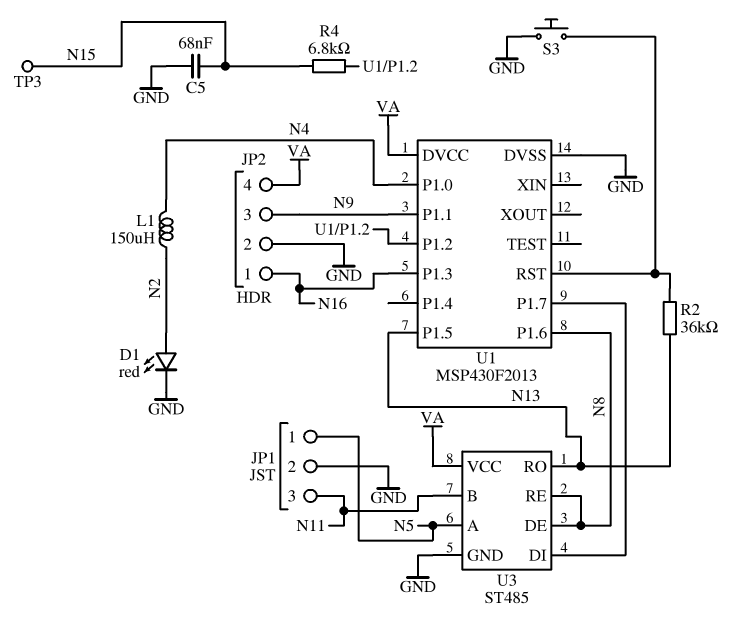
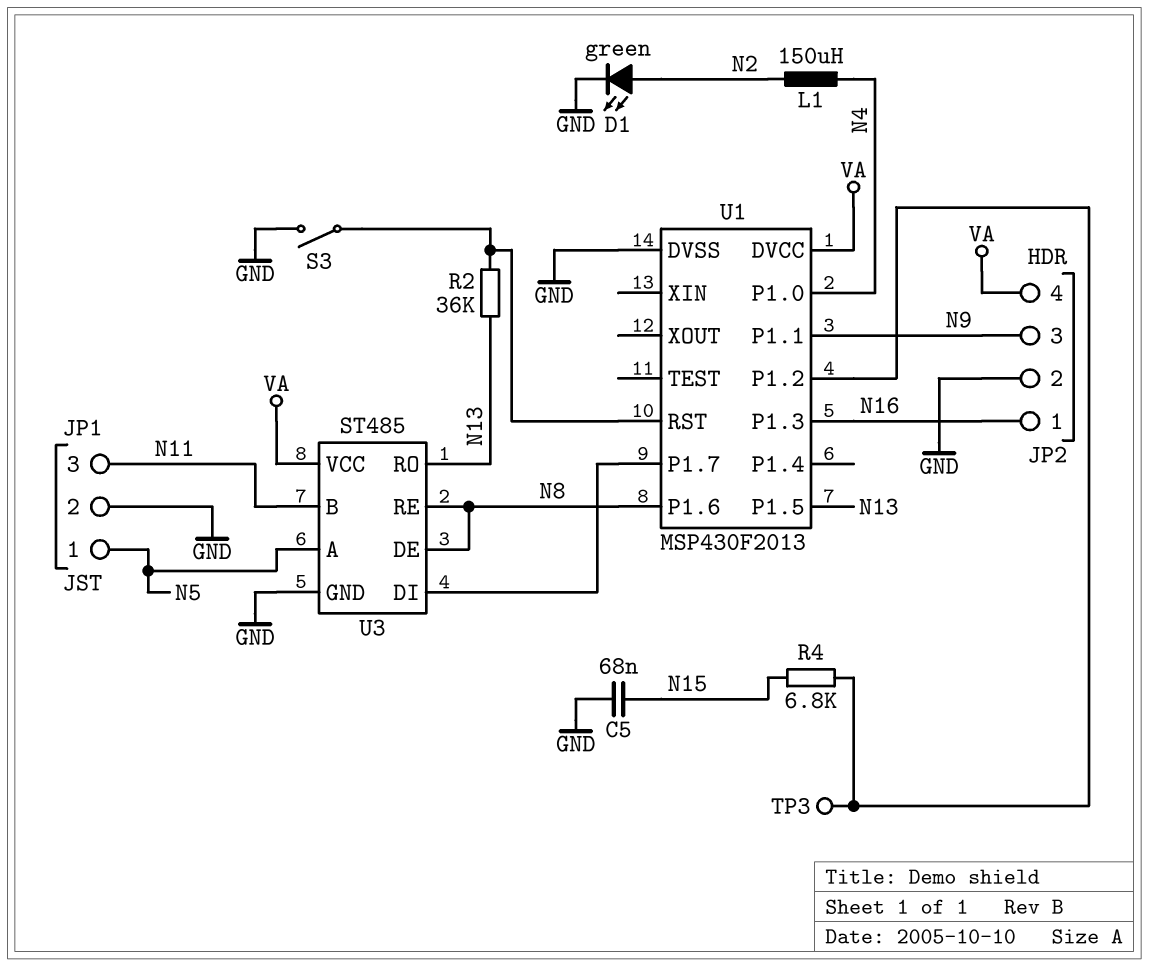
D1: LED red (A N2, K GND) -> LED green (A N2, K GND)
S3: button (GND, U1/RST) -> switch (GND, U1/RST)
TP3: test point (N15) -> test point (U1/P1.2)

